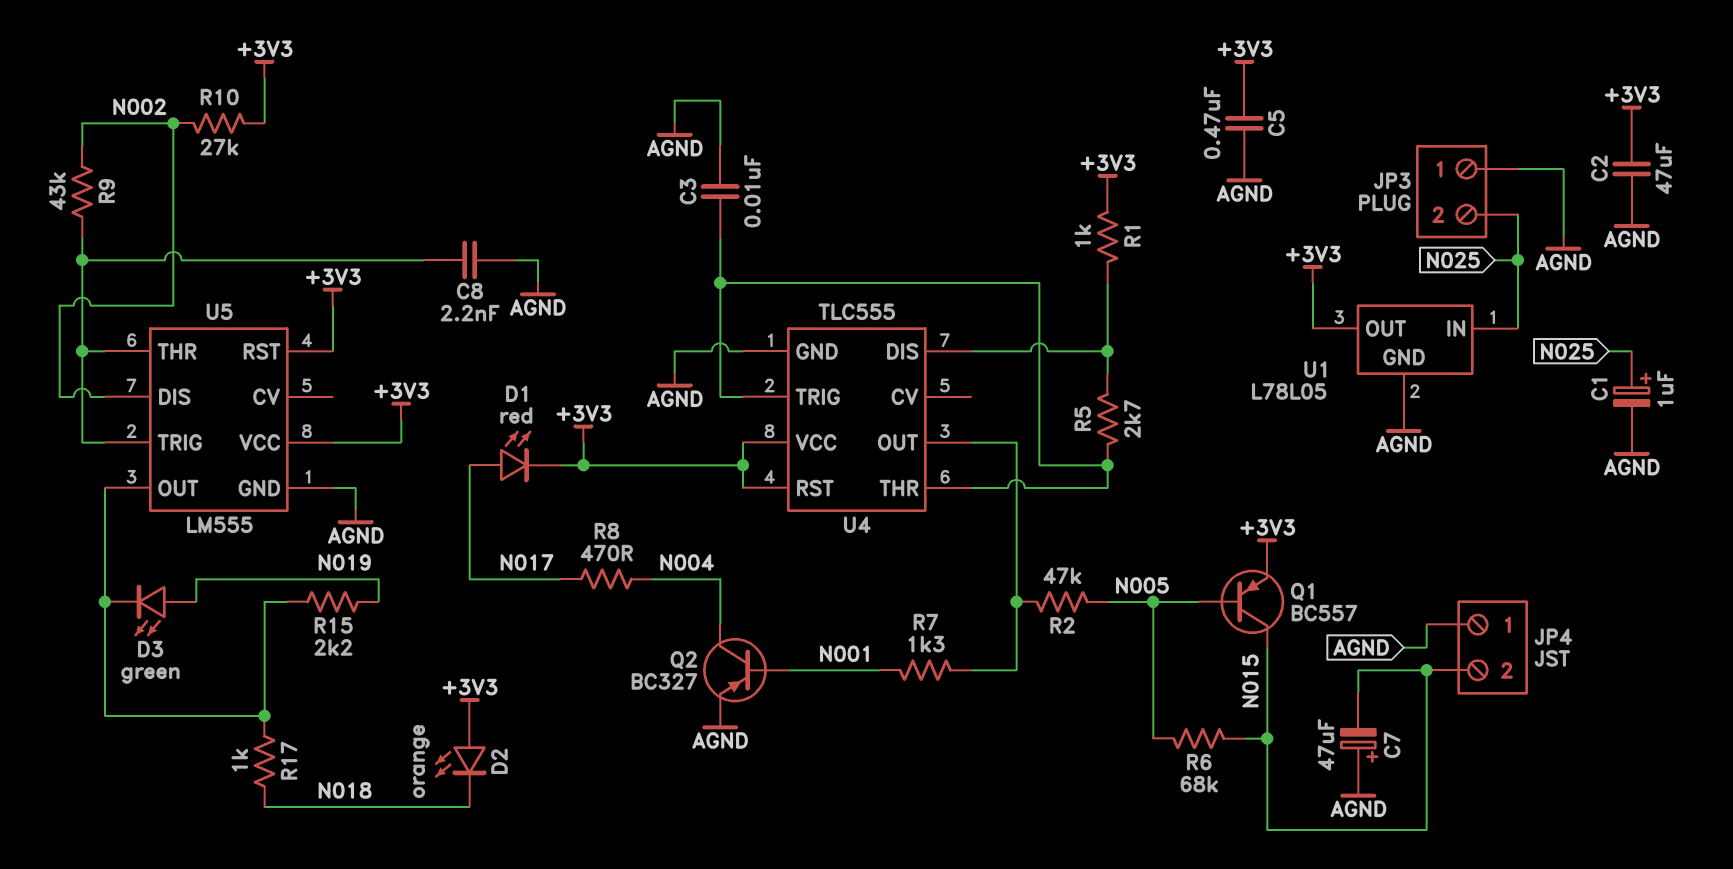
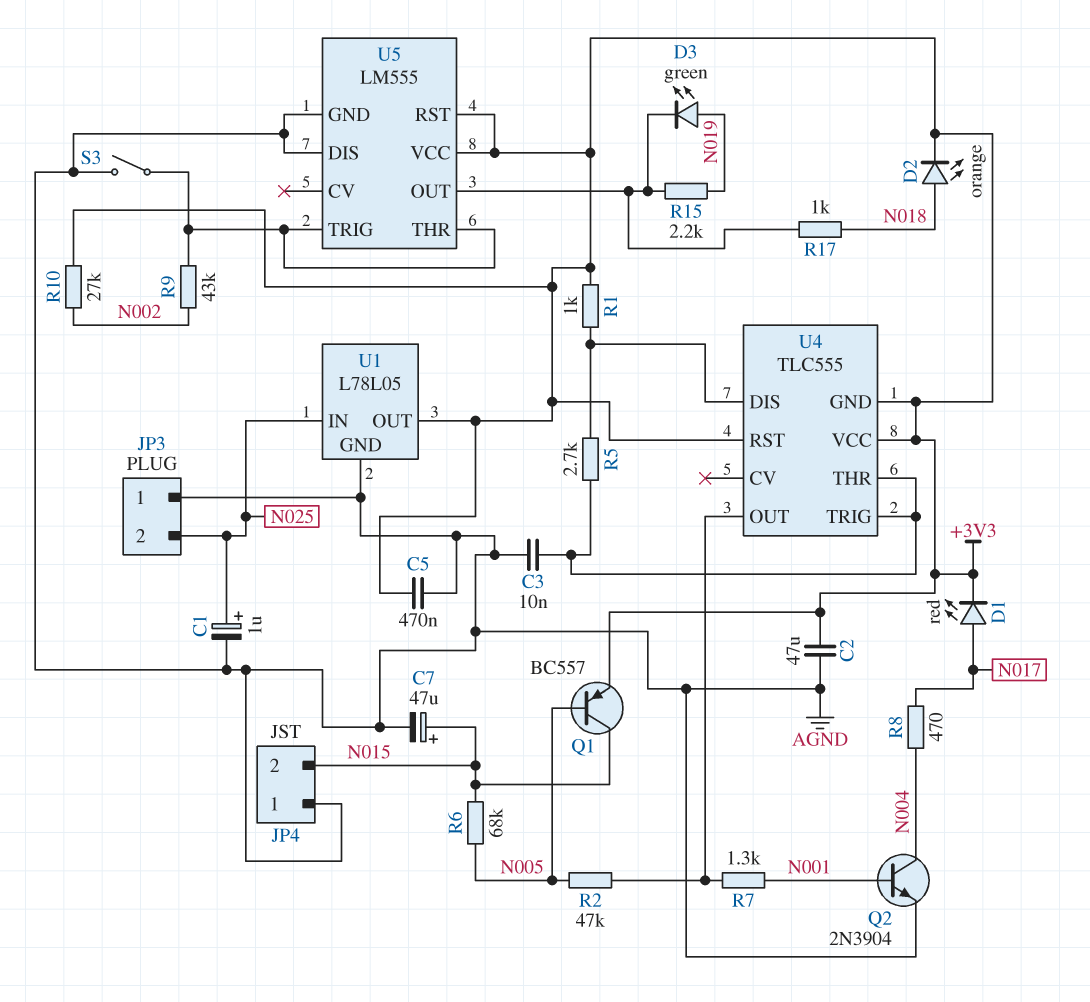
C7: 47uF (plus AGND, minus N015) -> 47uF (plus N015, minus AGND)
C8: 2.2nF (AGND, U5/THR) -> none
D2: LED orange (A +3V3, K N018) -> LED orange (A N018, K +3V3)
Q2: PNP BC327 (B N001, C N004, E AGND) -> NPN 2N3904 (B N001, C N004, E AGND)
S3: none -> switch (AGND, U5/THR)
U4 pin GND: AGND -> +3V3
U5 pin DIS: N002 -> AGND

